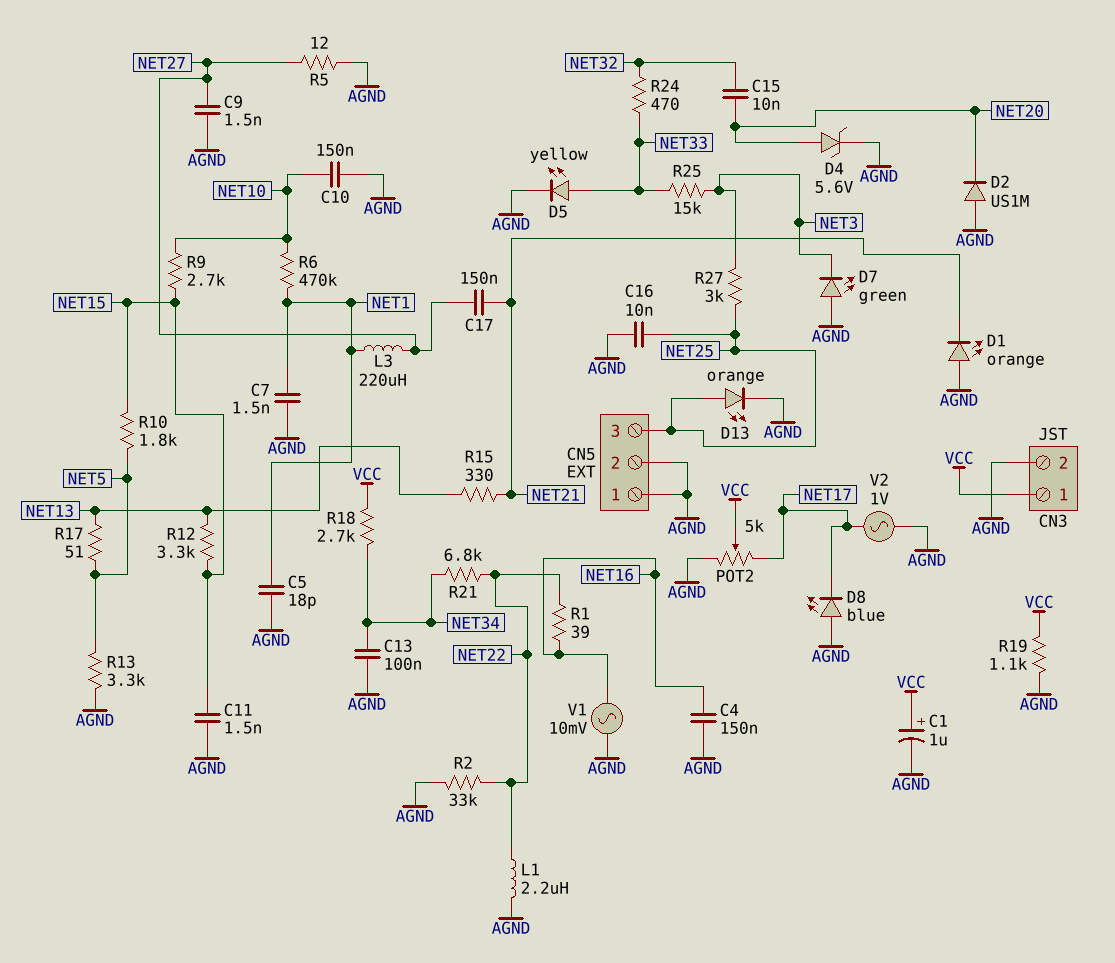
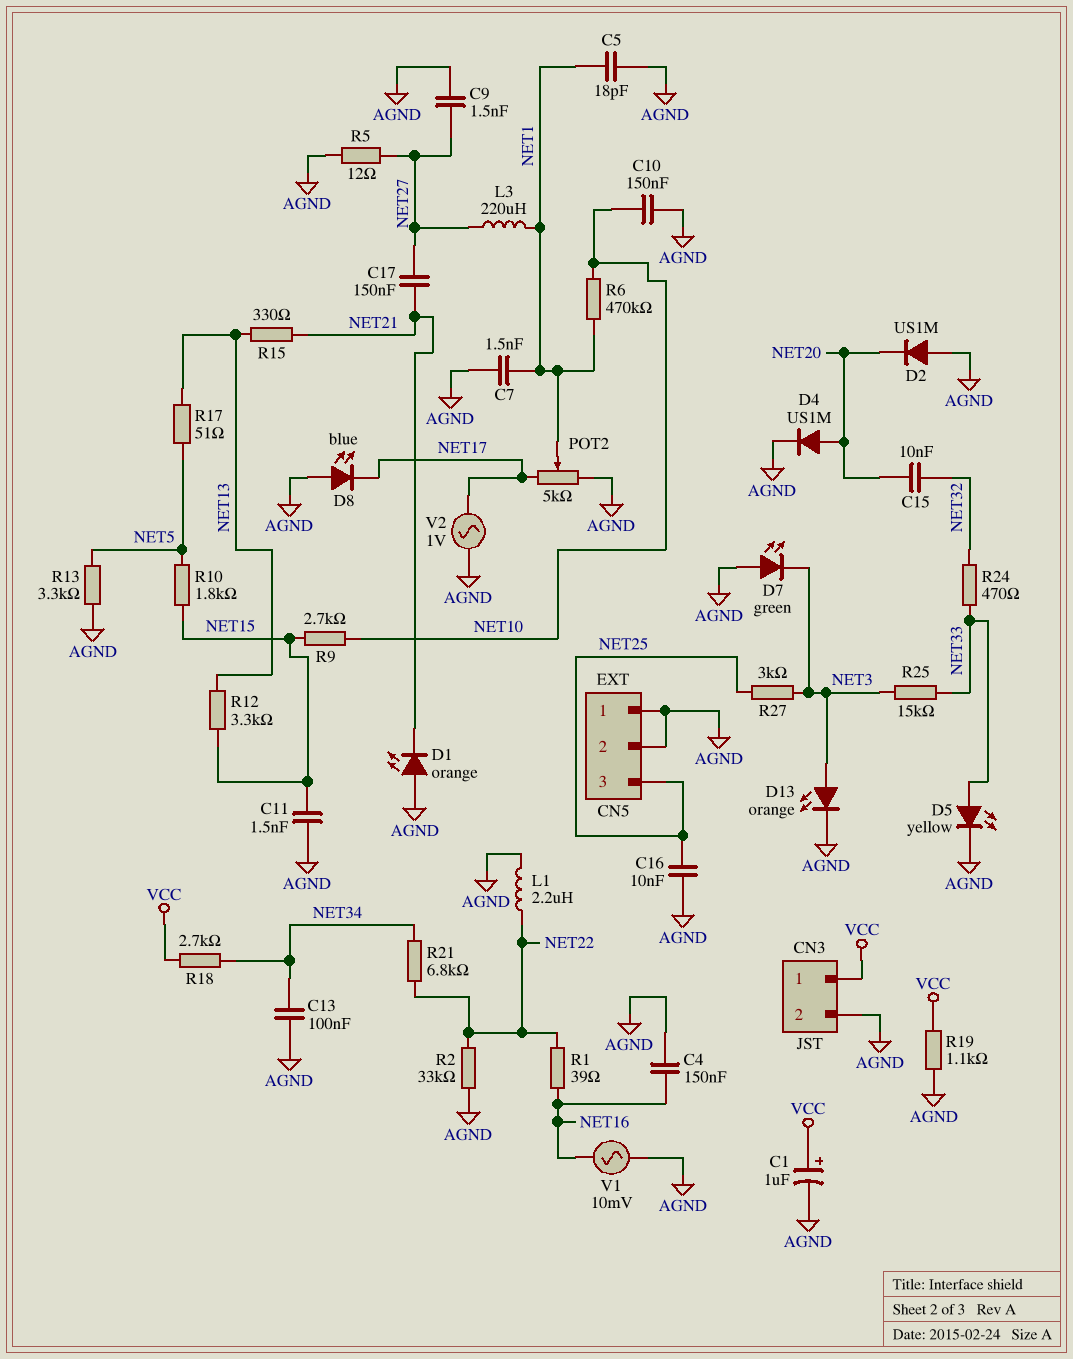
D4: zener 5.6V (A NET20, K AGND) -> diode US1M (A NET20, K AGND)
D13: LED orange (A NET25, K AGND) -> LED orange (A NET3, K AGND)
POT2: 5k (AGND, NET17, wiper VCC) -> 5k (AGND, NET17, wiper NET1)

